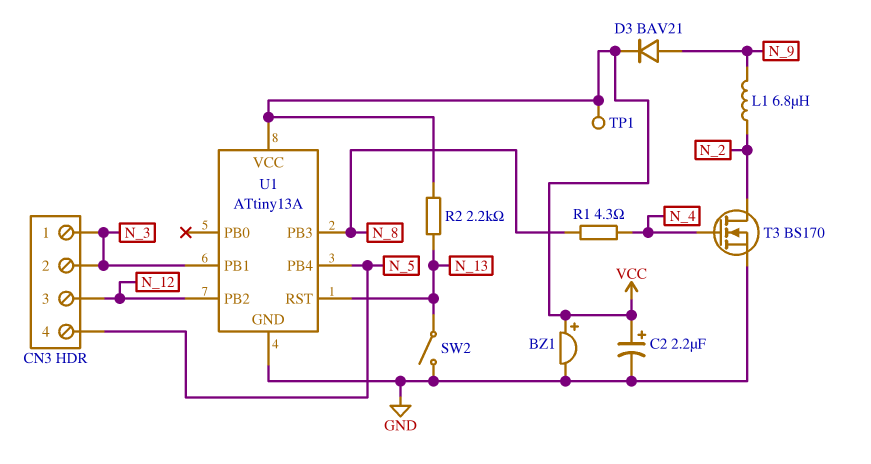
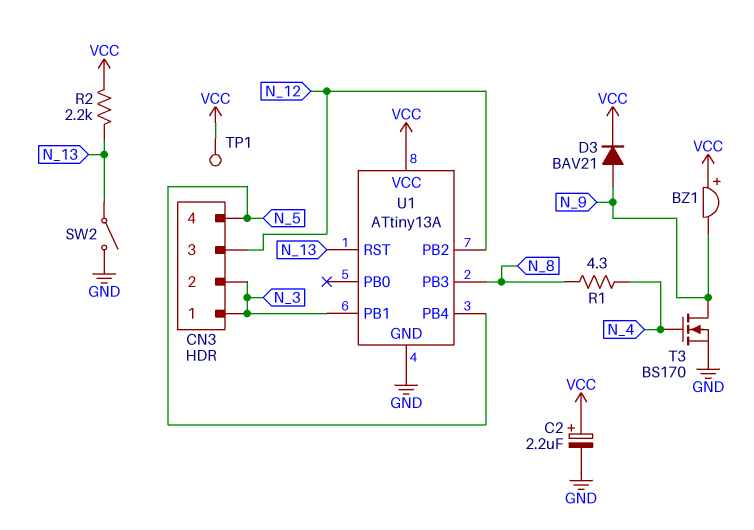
BZ1: buzzer (plus VCC, minus GND) -> buzzer (plus VCC, minus N_9)
L1: 6.8uH (N_2, N_9) -> none
T3: NMOS BS170 (G N_4, D N_2, S GND) -> NMOS BS170 (G N_4, D N_9, S GND)

